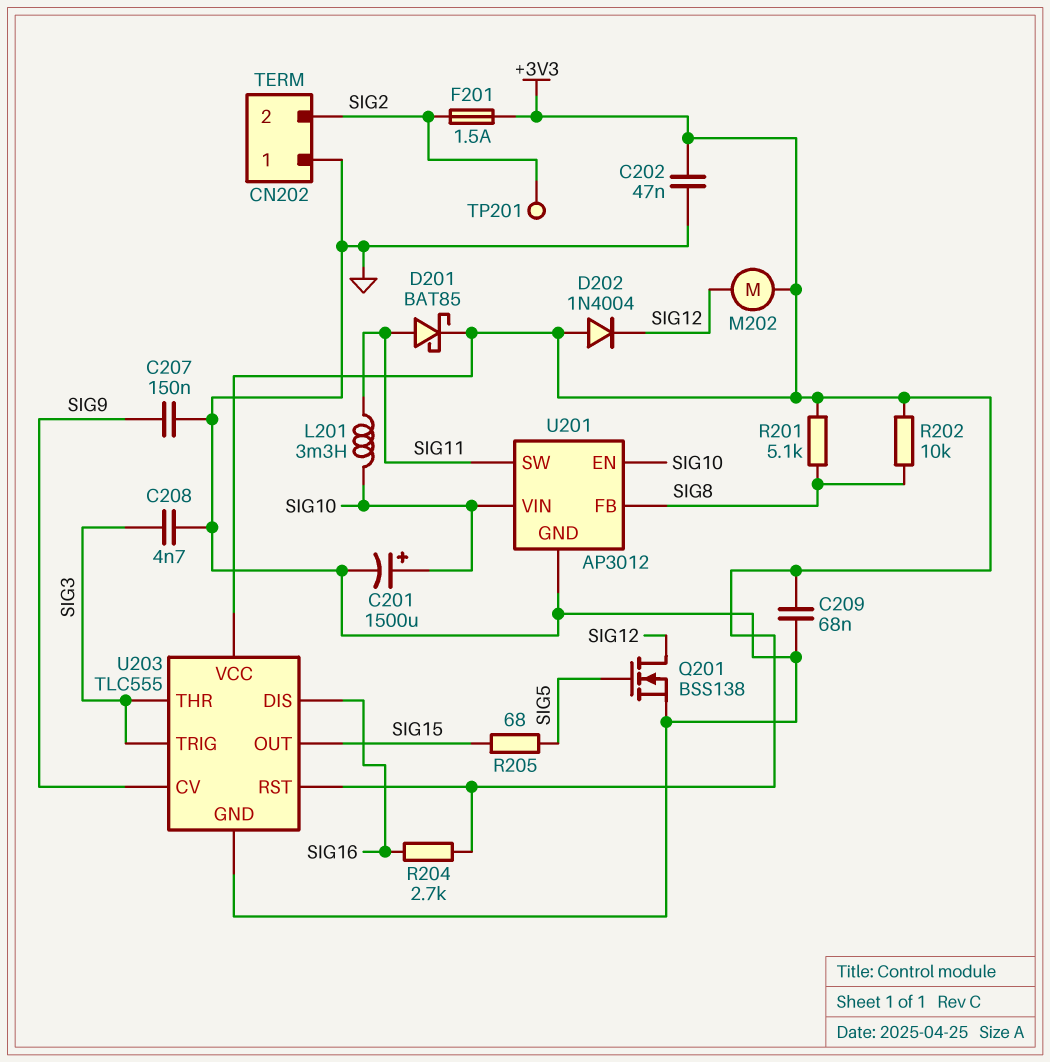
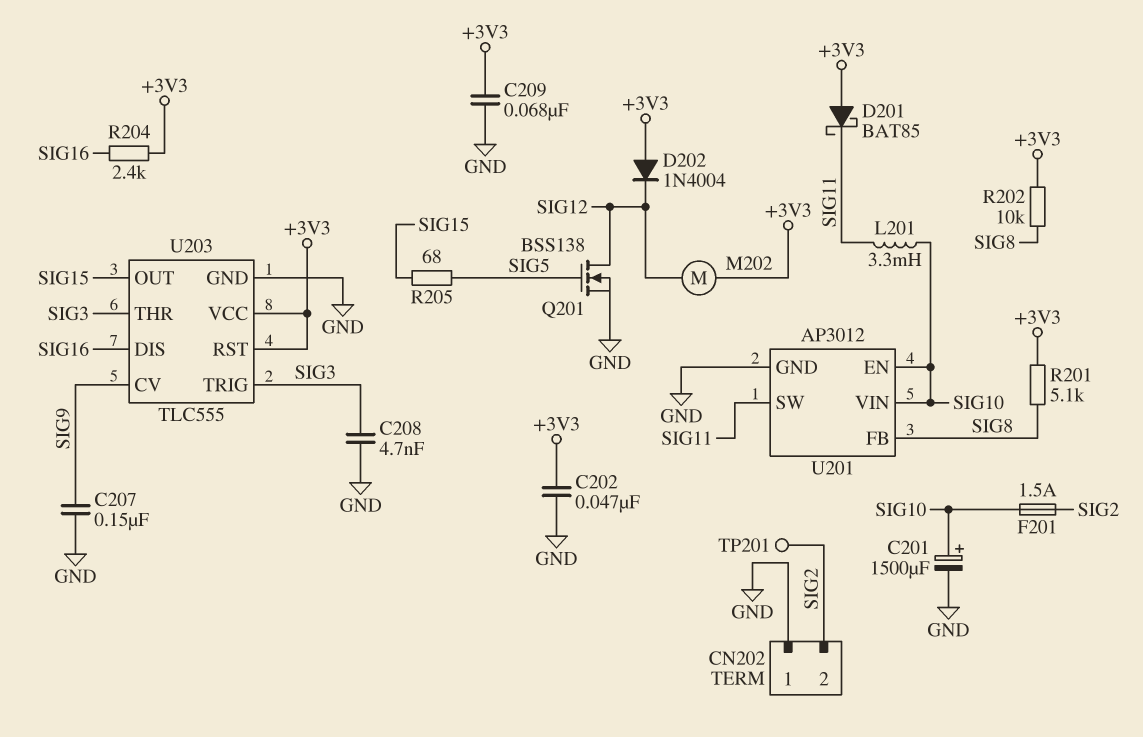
D201: schottky BAT85 (A SIG11, K +3V3) -> schottky BAT85 (A +3V3, K SIG11)
F201: 1.5A (+3V3, SIG2) -> 1.5A (SIG2, SIG10)
R204: 2.7k (+3V3, SIG16) -> 2.4k (+3V3, SIG16)

